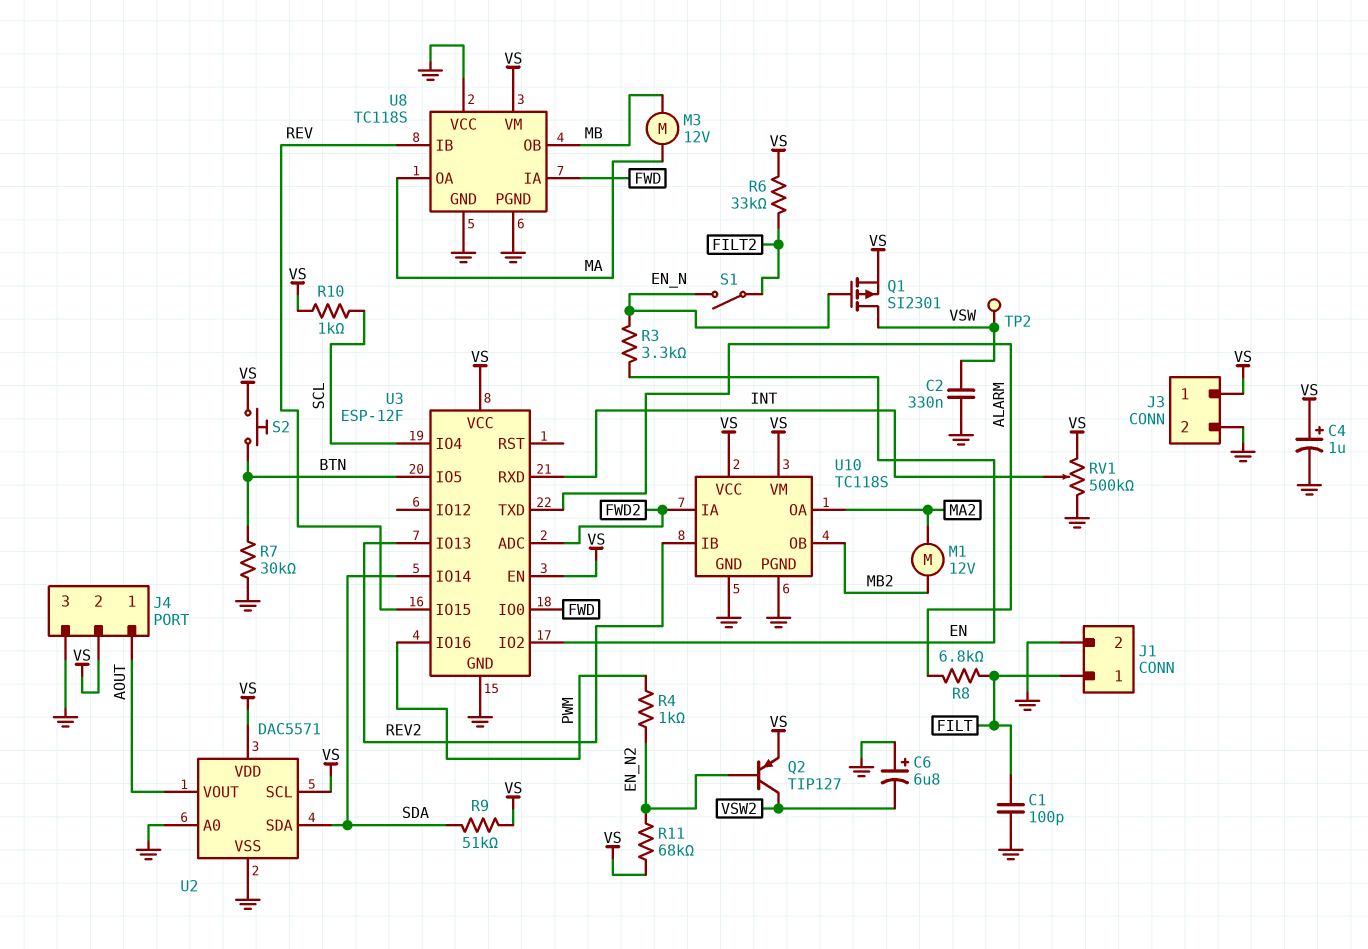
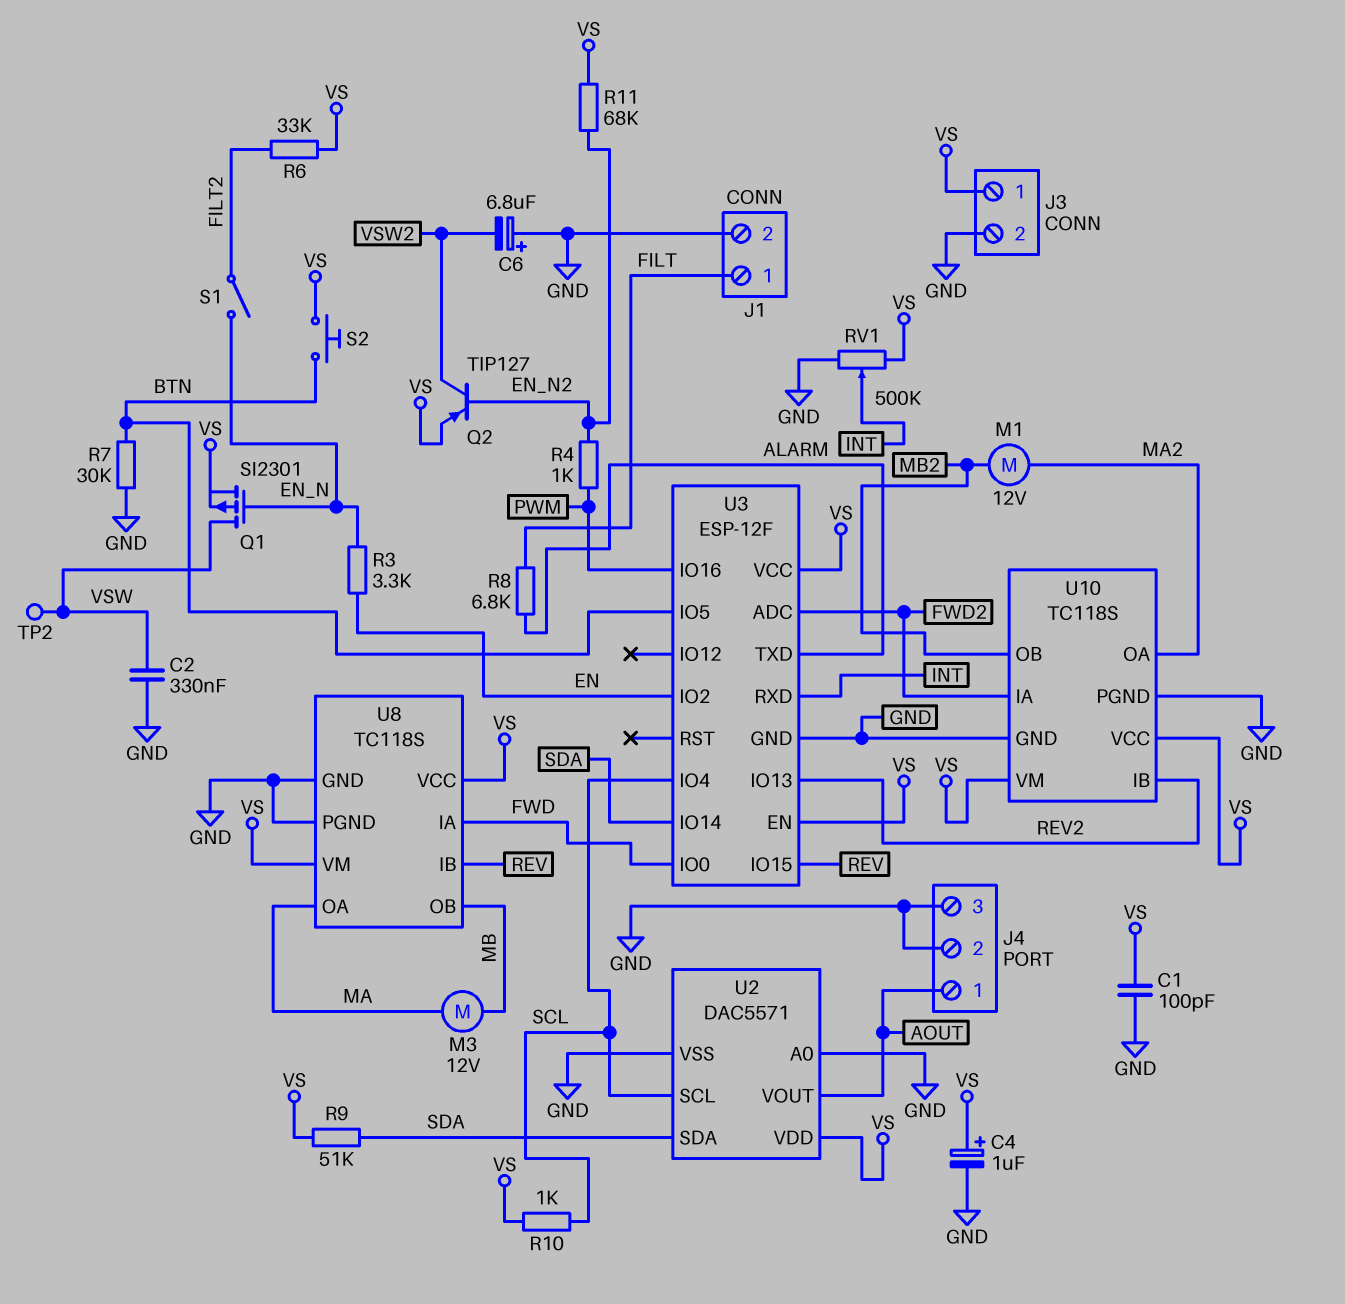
C1: 100pF (FILT, GND) -> 100pF (GND, VS)
J4 pin 2: VS -> GND
U2 pin SCL: VS -> SCL
U8 pin VCC: GND -> VS

